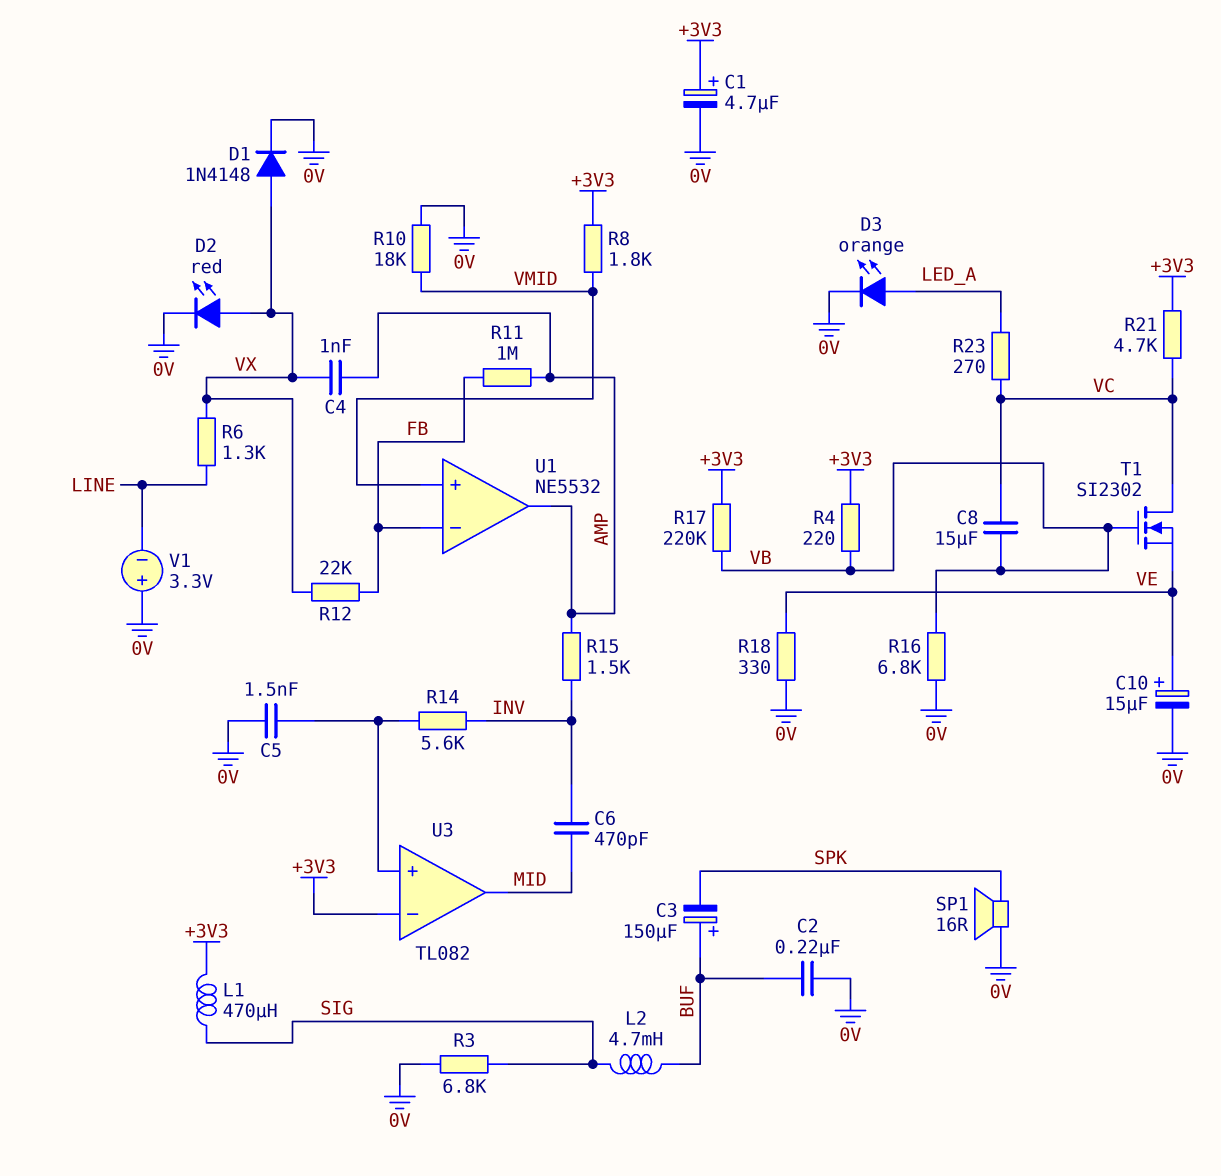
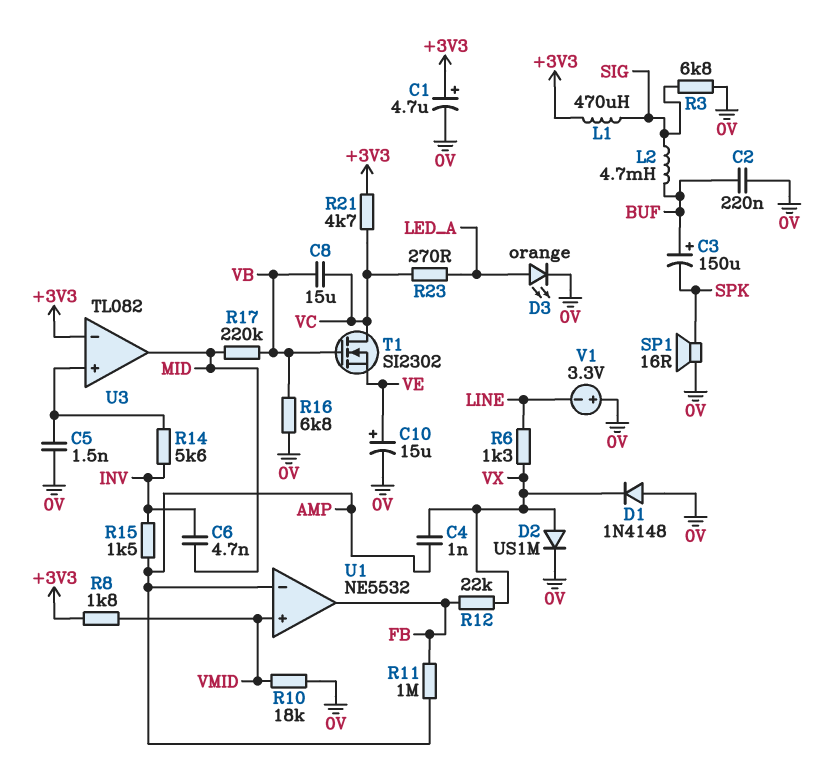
C6: 470pF (INV, MID) -> 4.7nF (INV, MID)
D1: diode 1N4148 (A VX, K 0V) -> diode 1N4148 (A 0V, K VX)
D2: LED red (A VX, K 0V) -> diode US1M (A VX, K 0V)
R4: 220 (+3V3, VB) -> none
R17: 220k (+3V3, VB) -> 220k (MID, VB)
R18: 330 (0V, VE) -> none
U1 pin in-: FB -> AMP
U1 pin out: AMP -> FB

